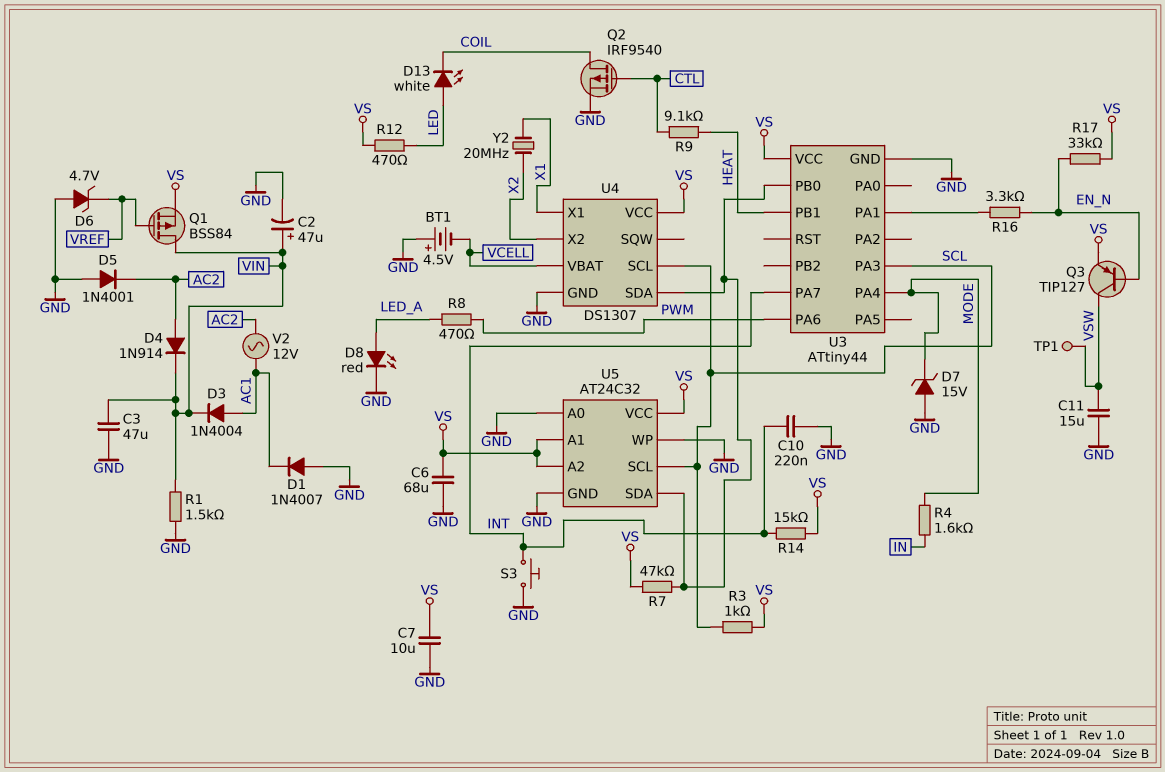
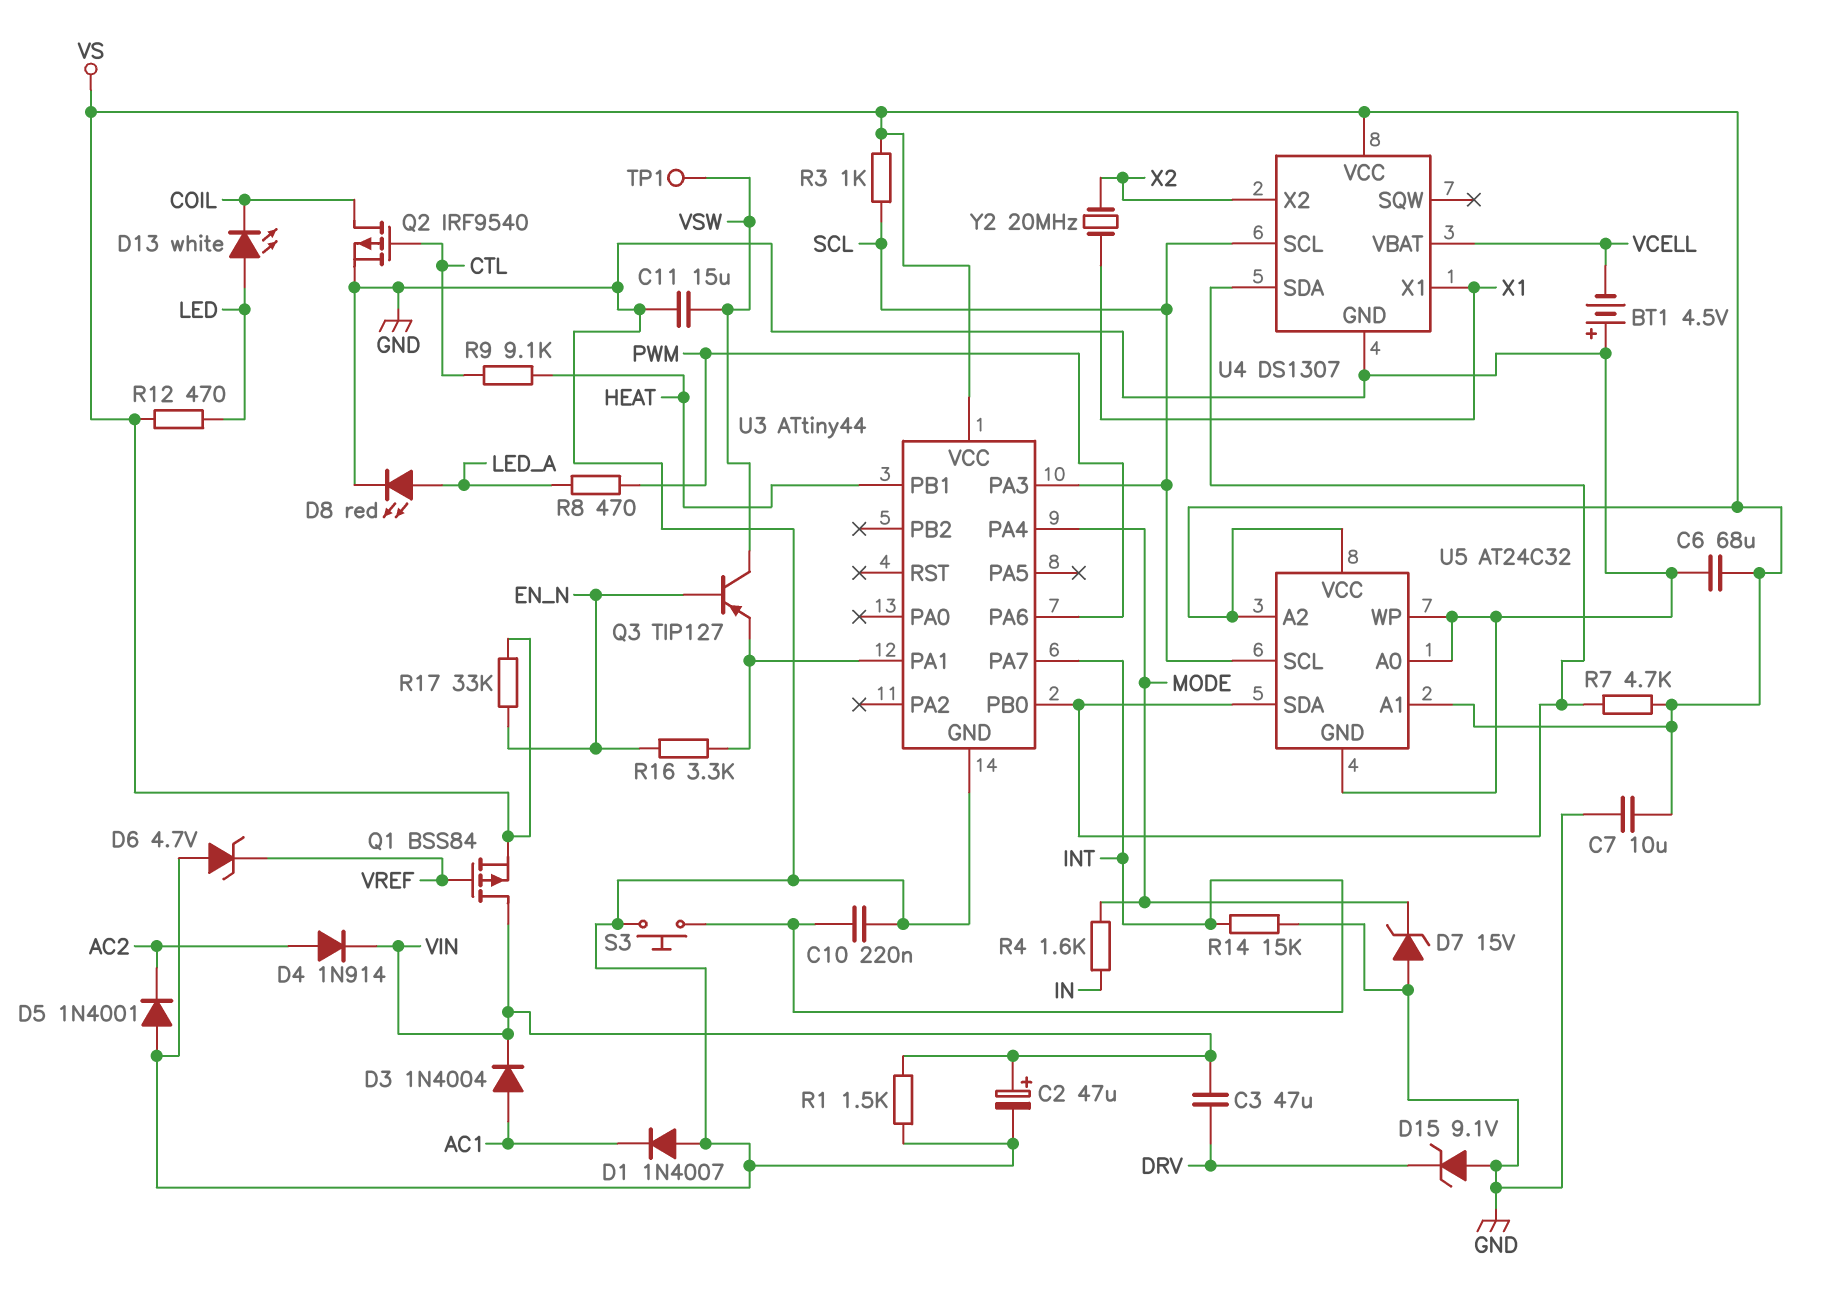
C3: 47uF (GND, VIN) -> 47uF (DRV, VIN)
D15: none -> zener 9.1V (A GND, K DRV)
Q3: PNP TIP127 (B EN_N, C VSW, E VS) -> PNP TIP127 (B EN_N, C VSW, E U3/PA1)
R7: 47k (U3/PB0, VS) -> 4.7k (U3/PB0, VS)
R14: 15k (INT, VS) -> 15k (GND, INT)
V2: AC 12V (AC1, AC2) -> none

